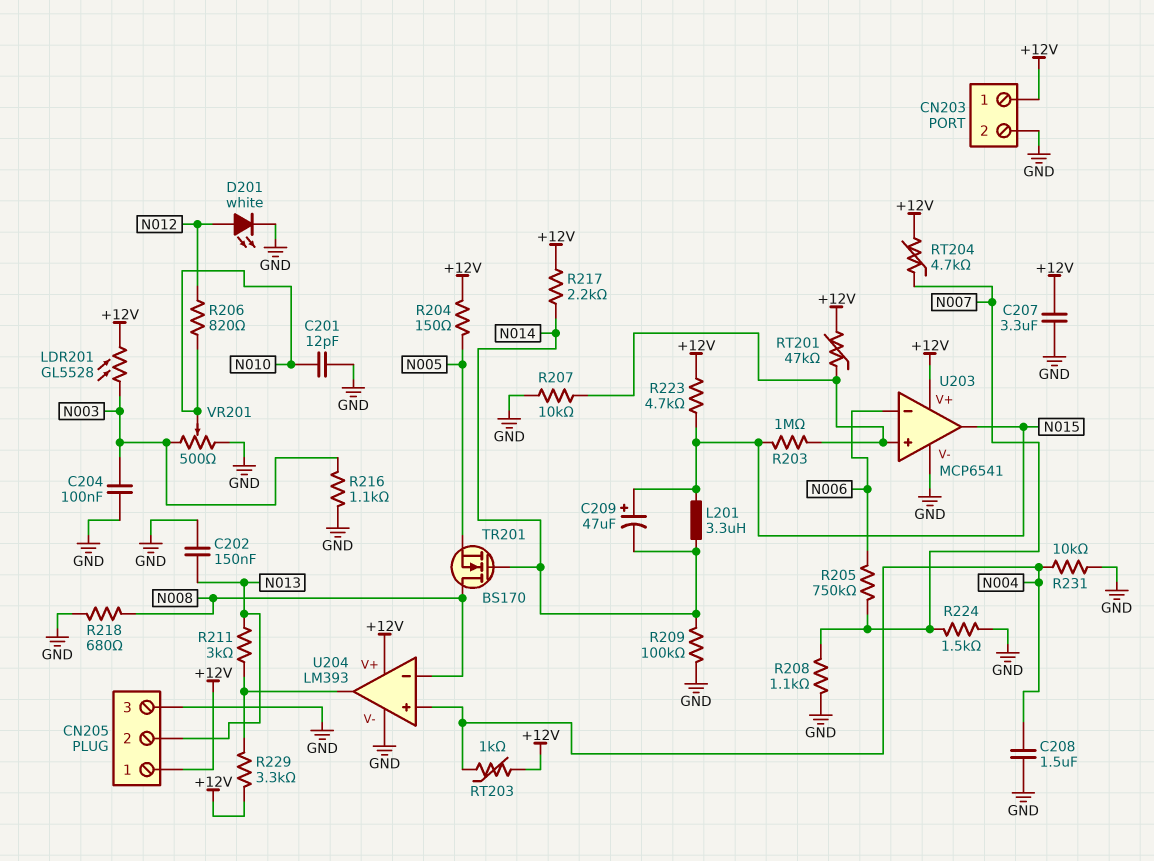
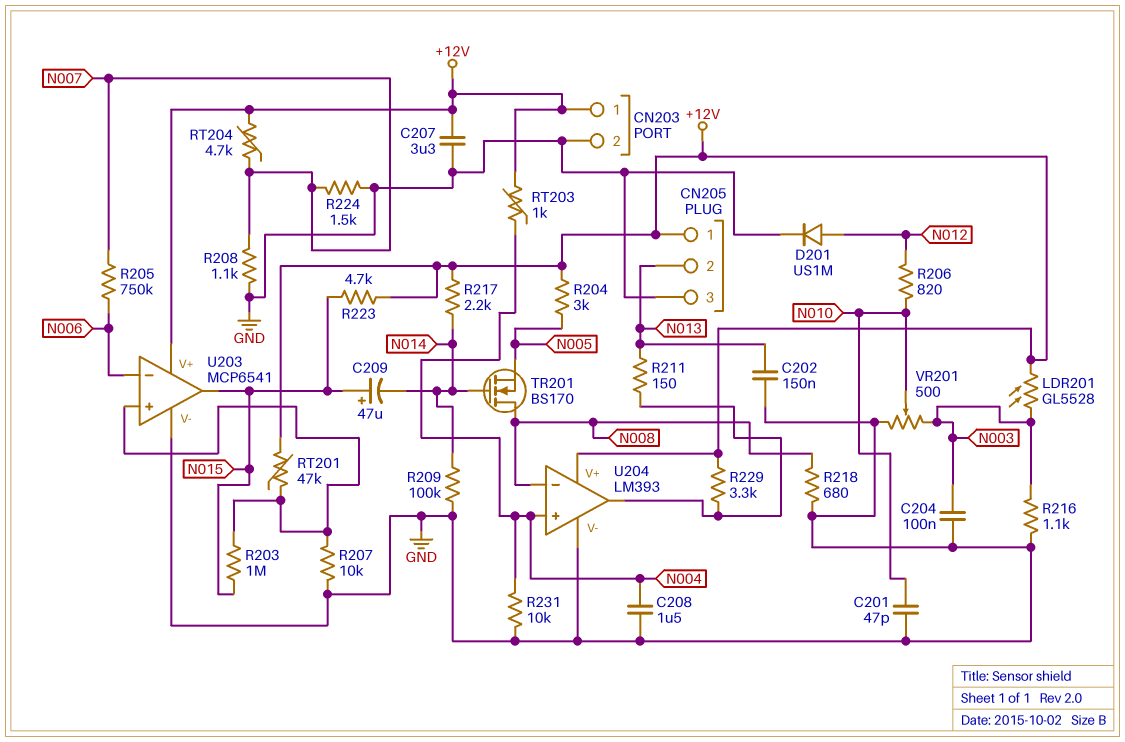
C201: 12pF (GND, N010) -> 47pF (GND, N010)
D201: LED white (A N012, K GND) -> diode US1M (A N012, K GND)
L201: 3.3uH (N014, N015) -> none
R204: 150 (+12V, N005) -> 3k (+12V, N005)
R211: 3k (N013, U204/out) -> 150 (N013, U204/out)

